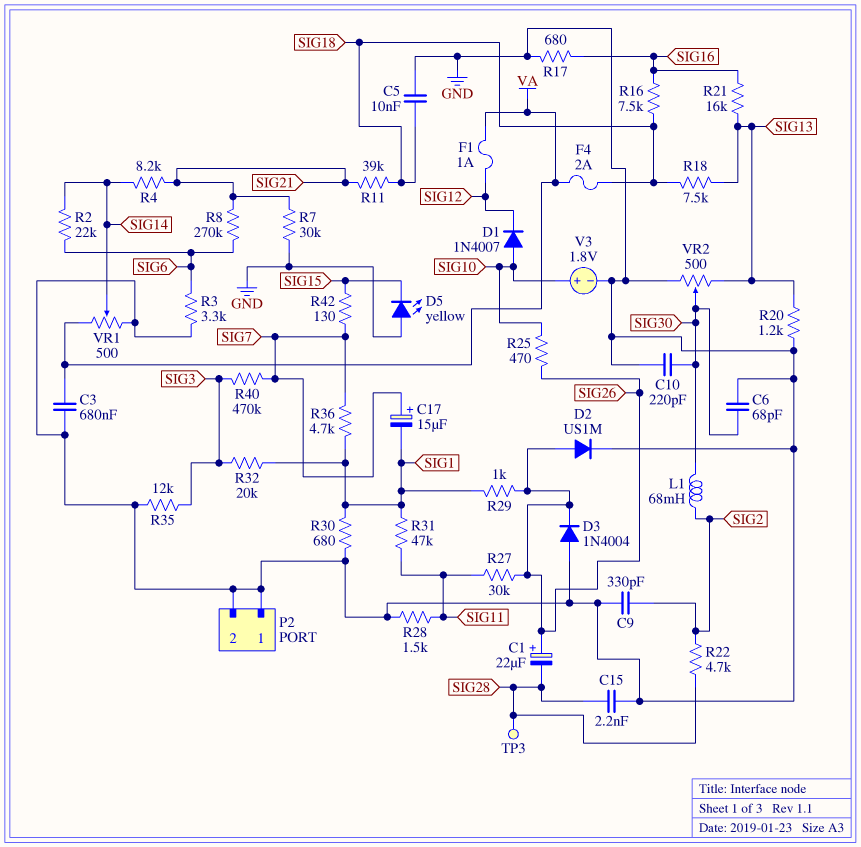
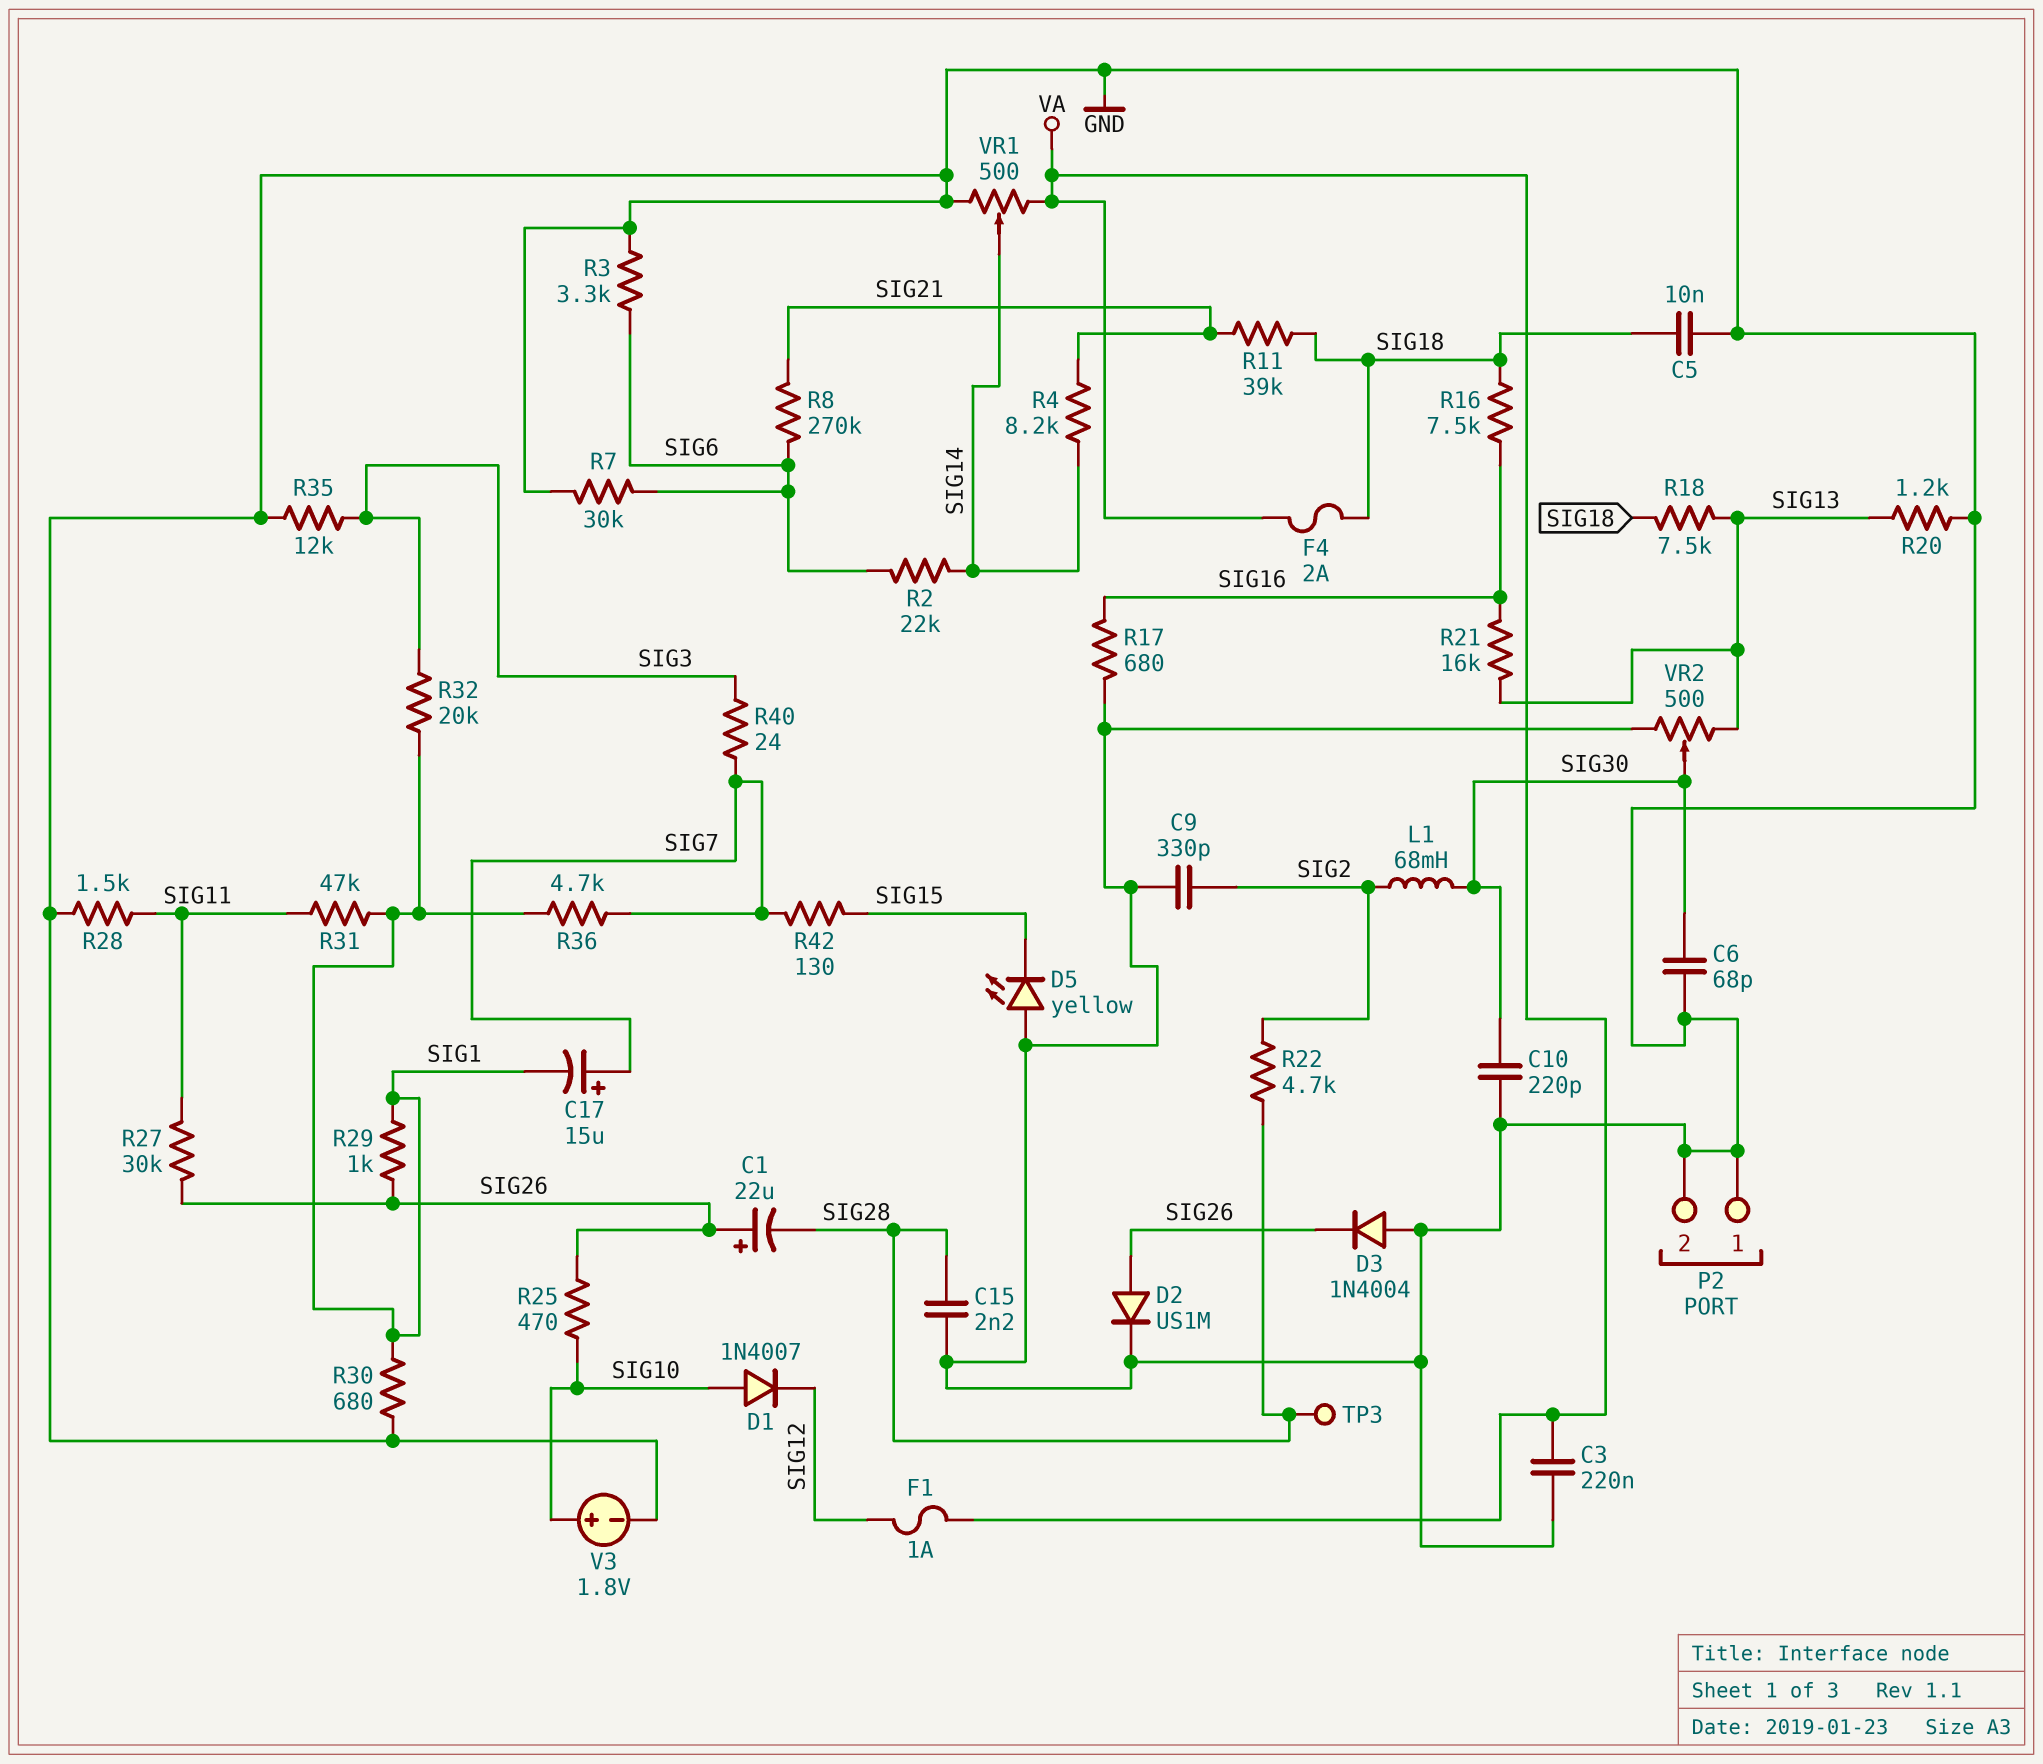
C3: 680nF (GND, VA) -> 220nF (GND, VA)
R7: 30k (GND, SIG21) -> 30k (GND, SIG6)
R40: 470k (SIG3, SIG7) -> 24 (SIG3, SIG7)

